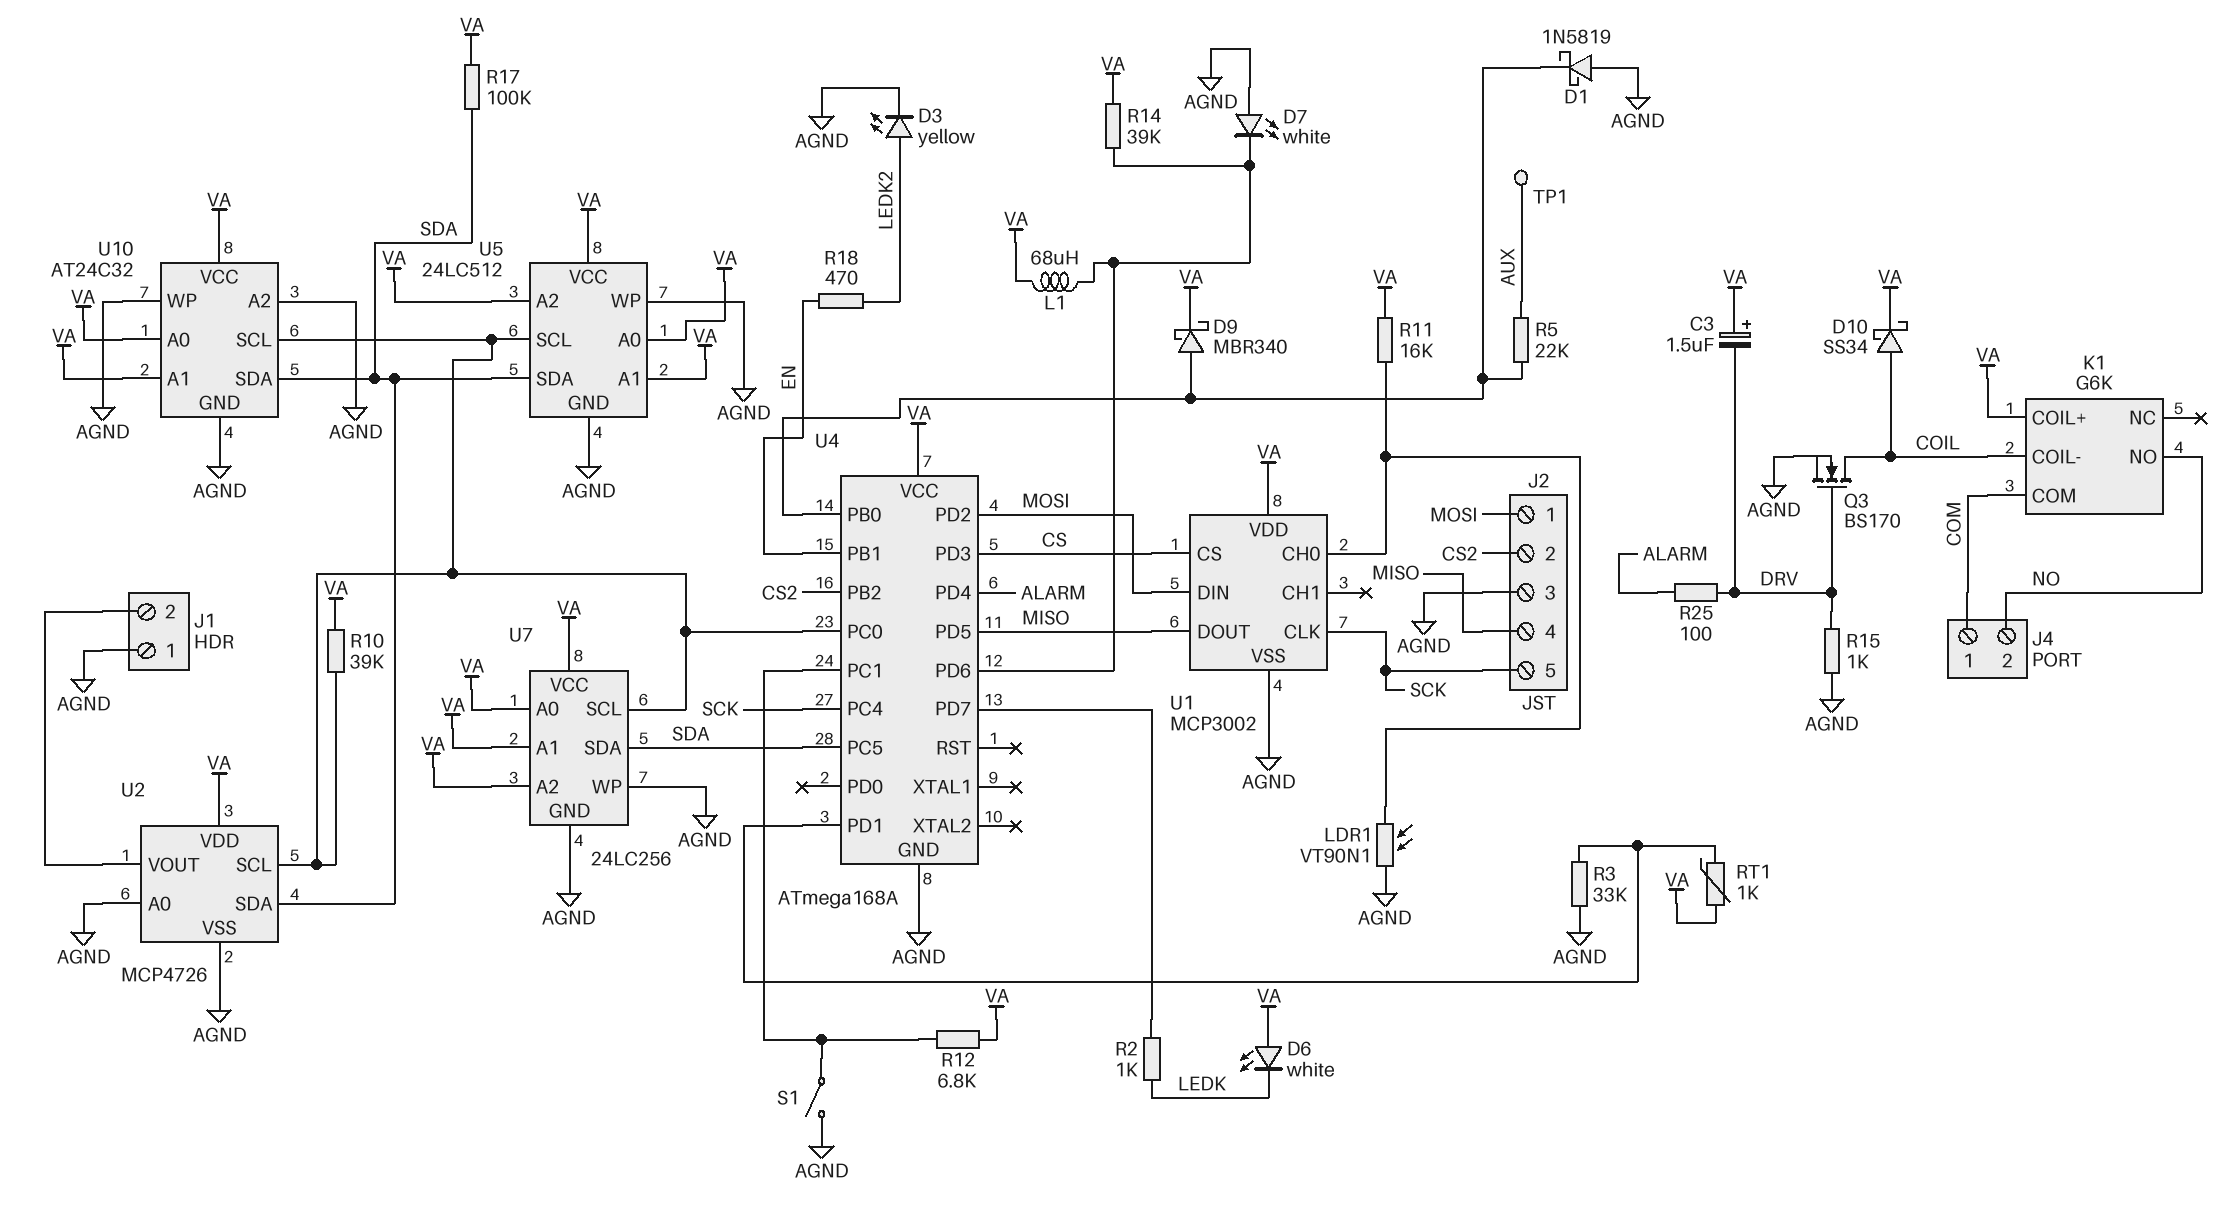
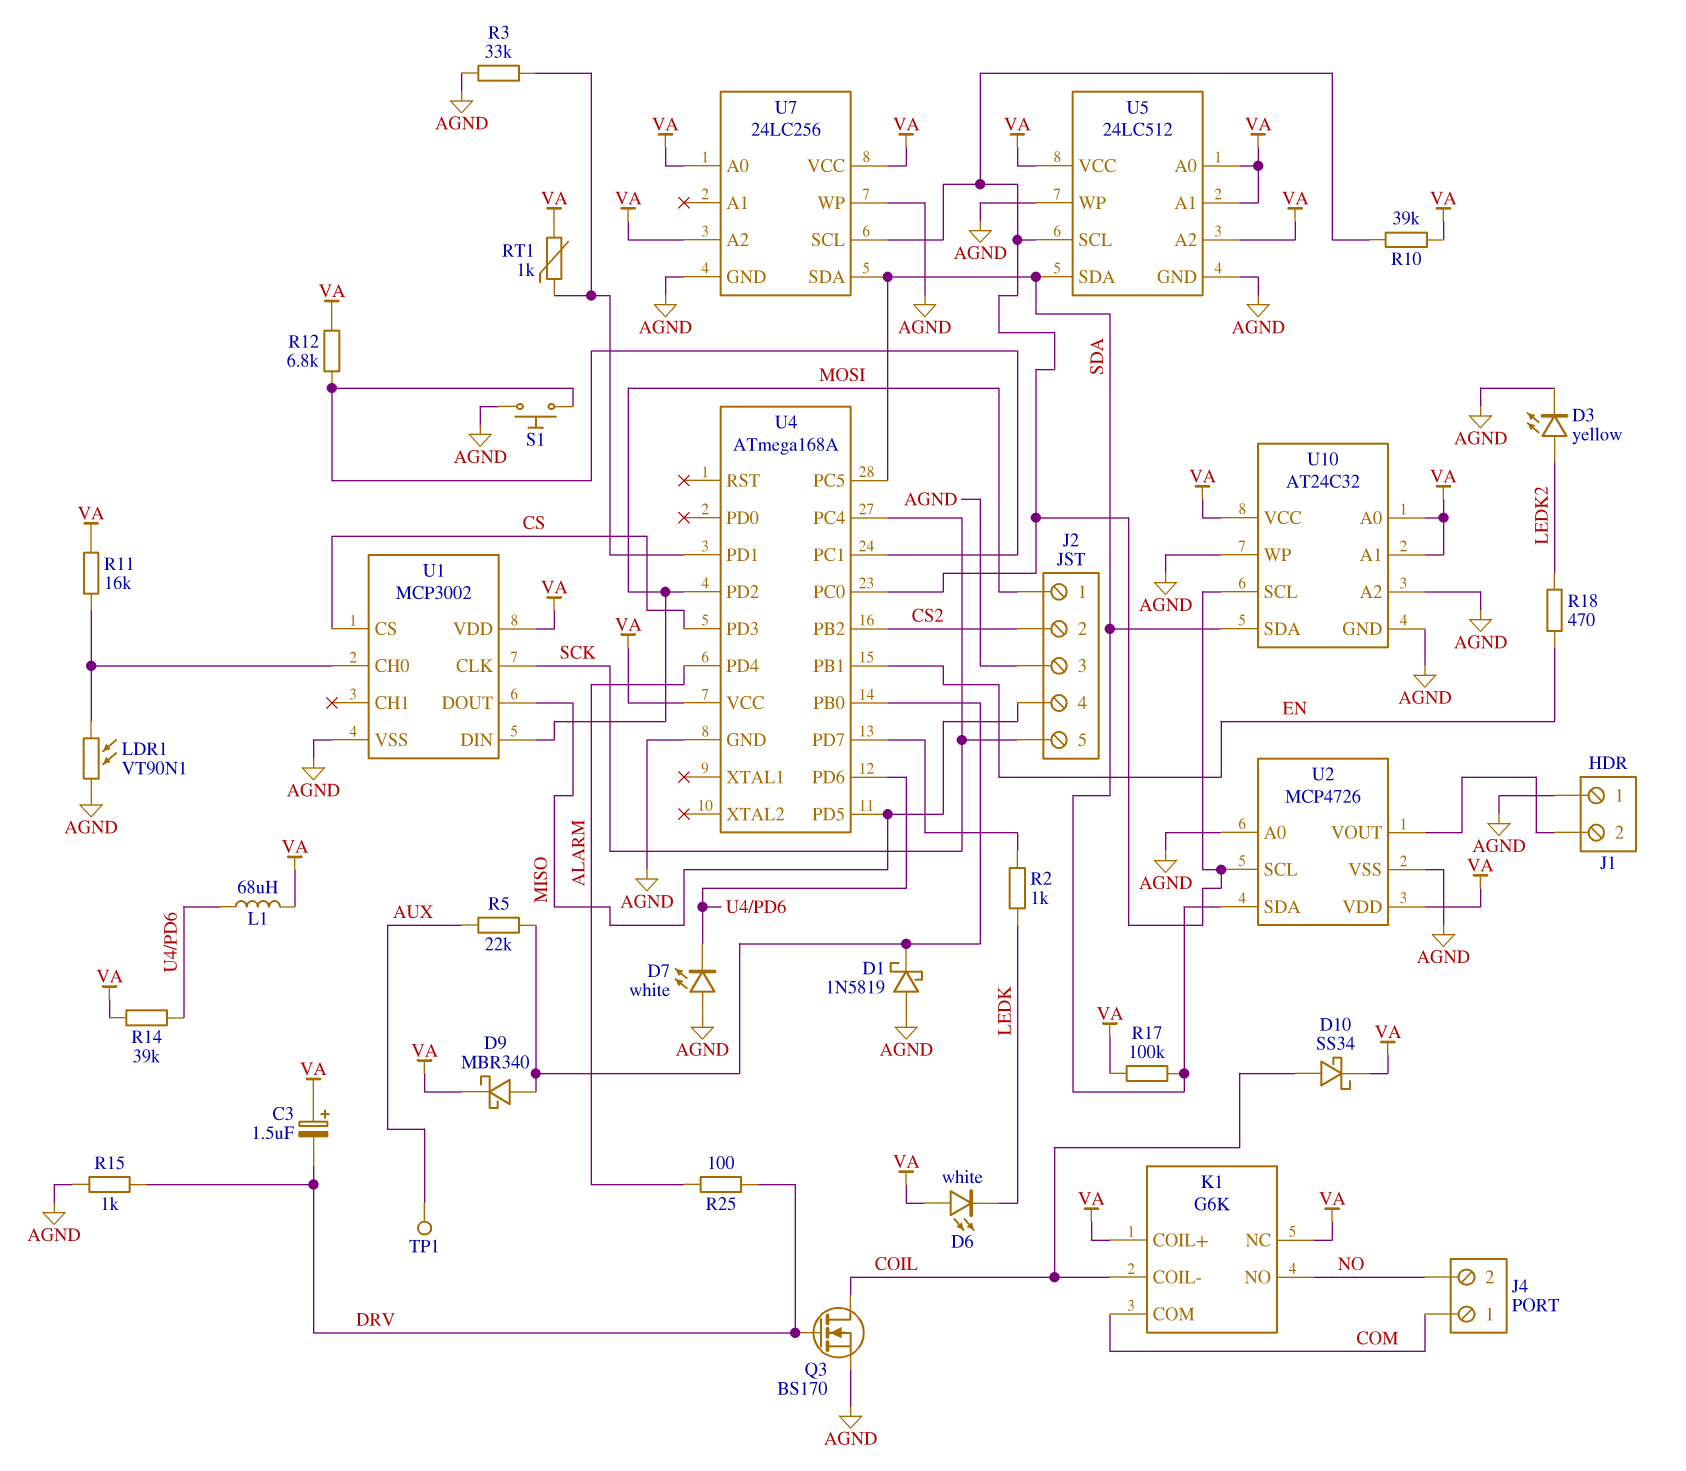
K1 pin NC: none -> VA
S1: switch (AGND, U4/PC1) -> button (AGND, U4/PC1)
U7 pin A1: VA -> none

